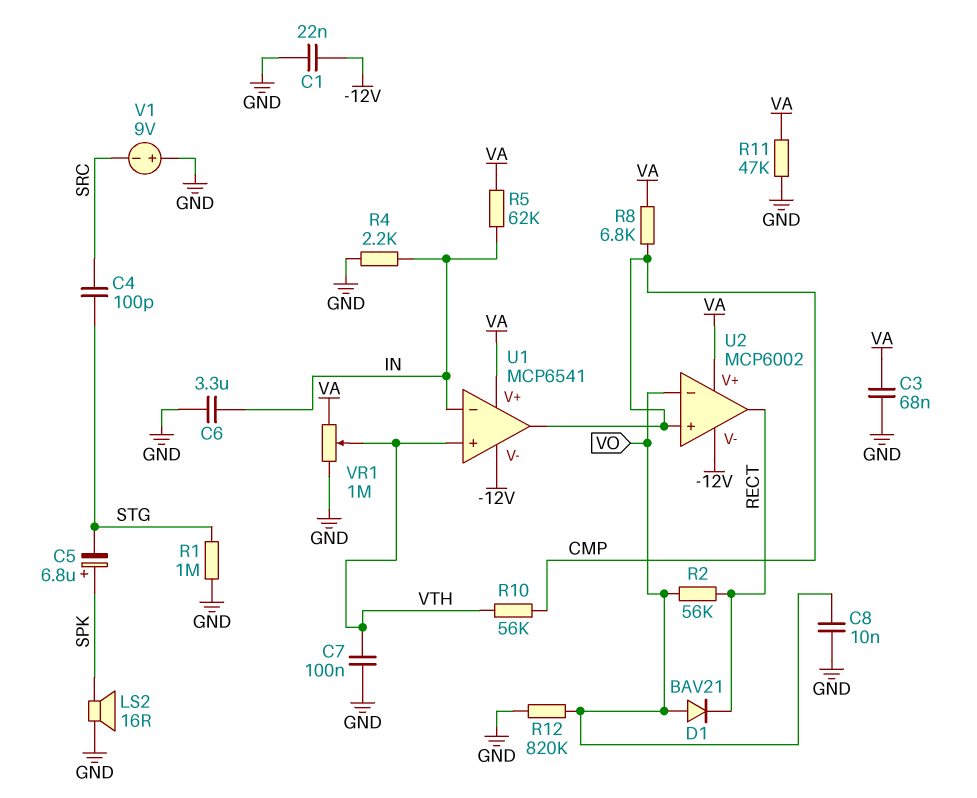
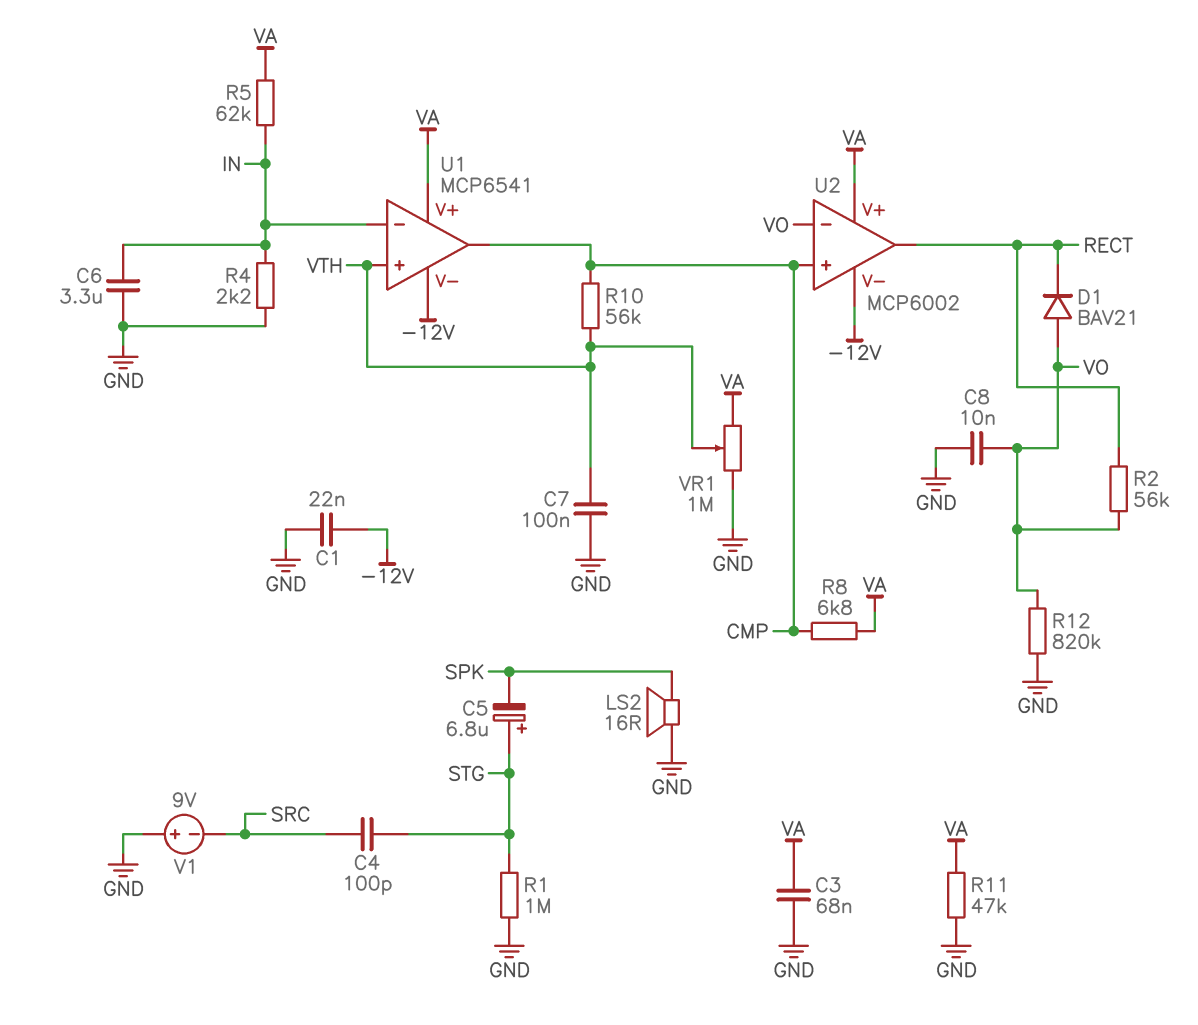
C5: 6.8uF (plus SPK, minus STG) -> 6.8uF (plus STG, minus SPK)

